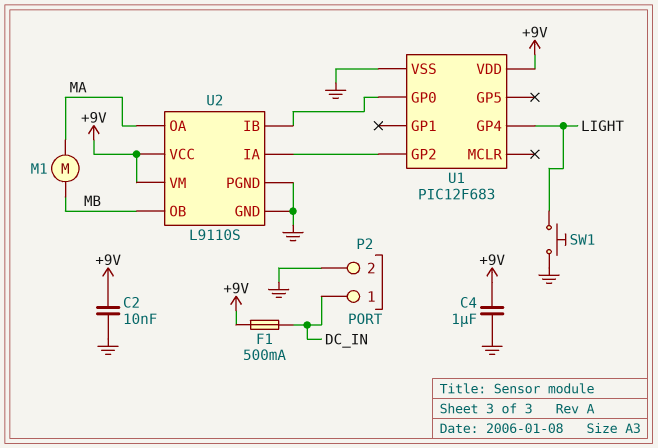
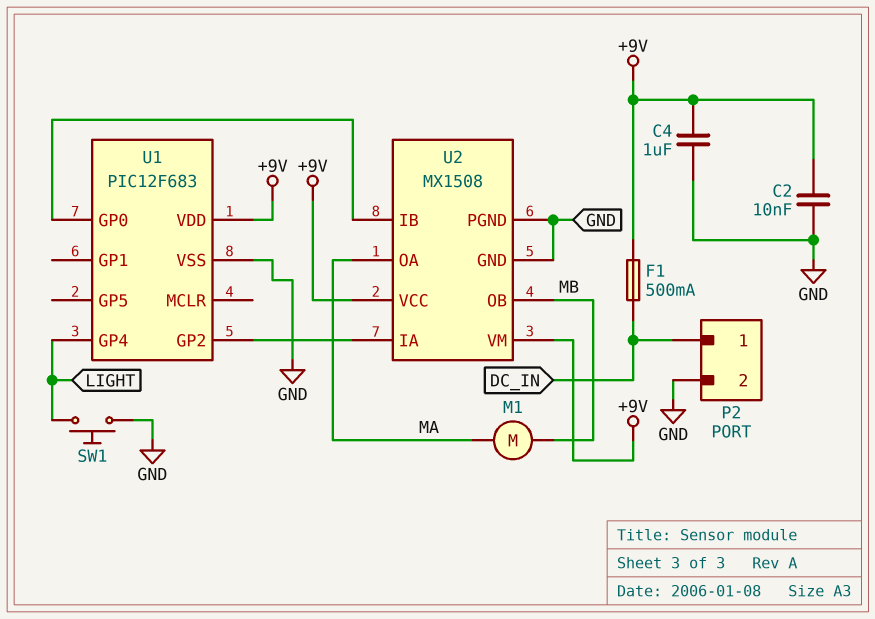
U2: L9110S -> MX1508

